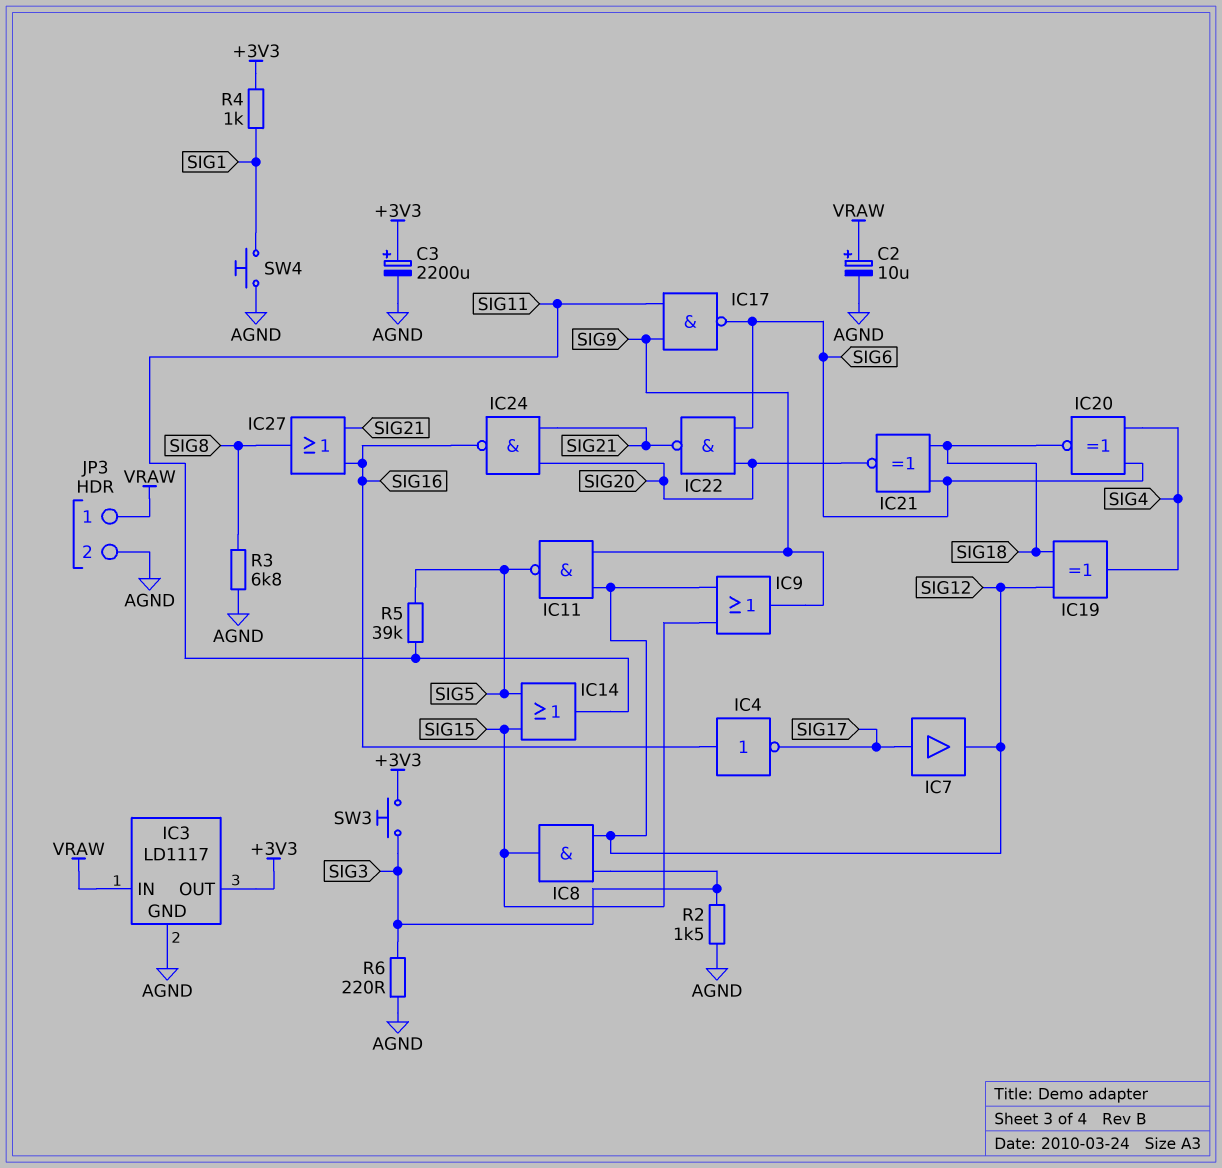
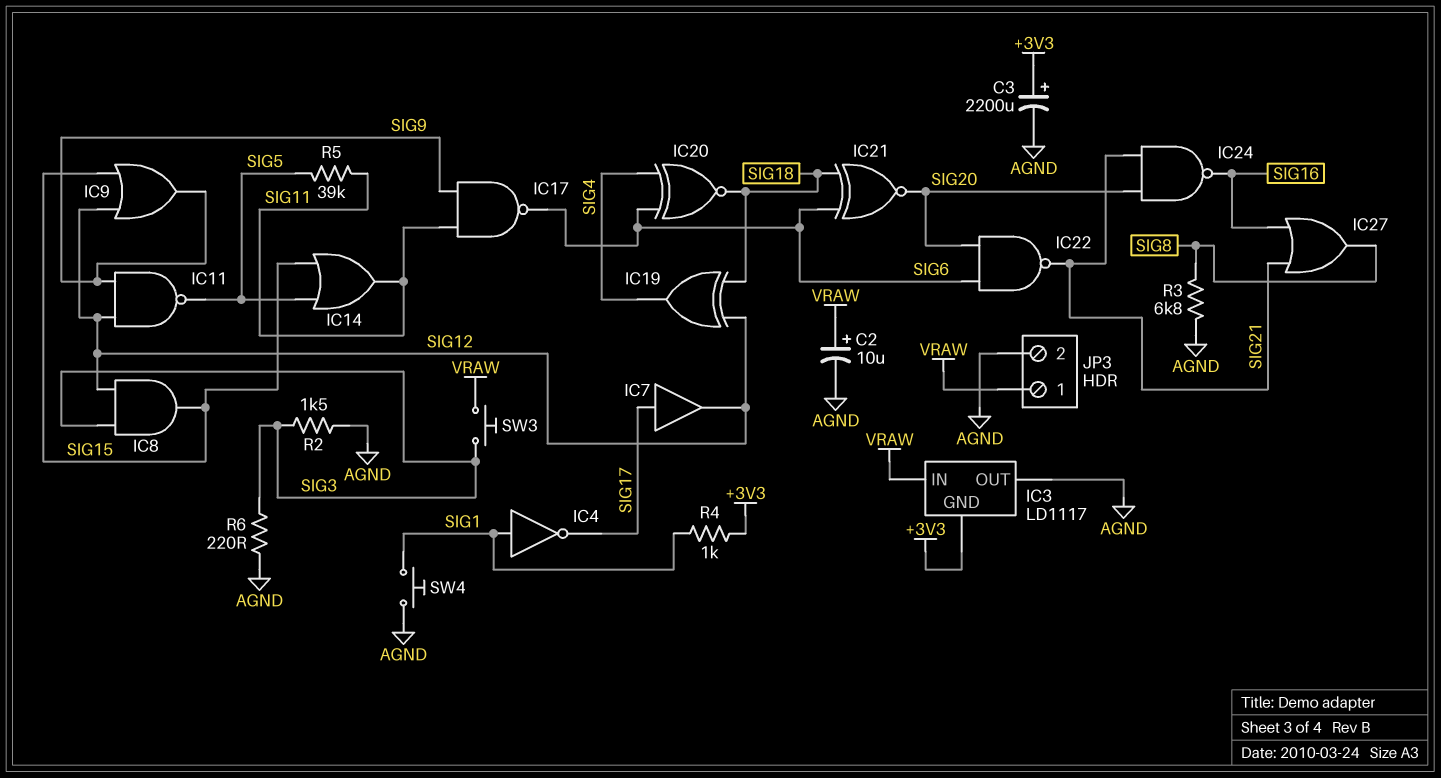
IC3 pin GND: AGND -> +3V3
IC3 pin OUT: +3V3 -> AGND
IC4: NOT (in SIG16, out SIG17) -> NOT (in SIG1, out SIG17)
SW3: button (+3V3, SIG3) -> button (SIG3, VRAW)

